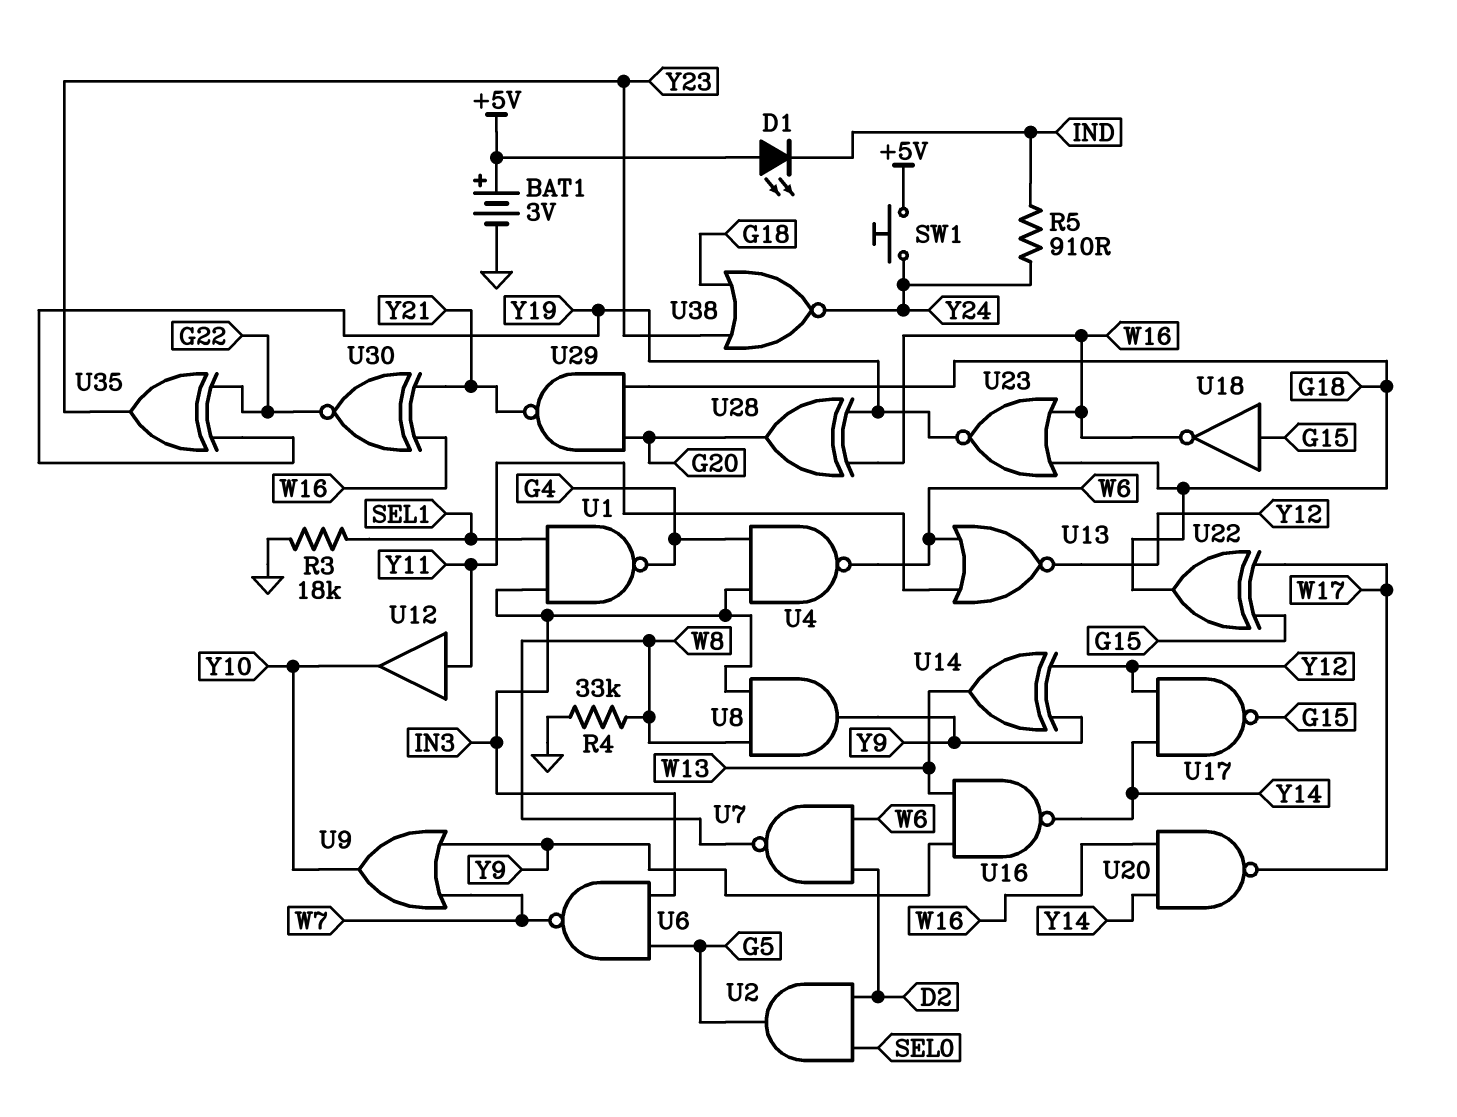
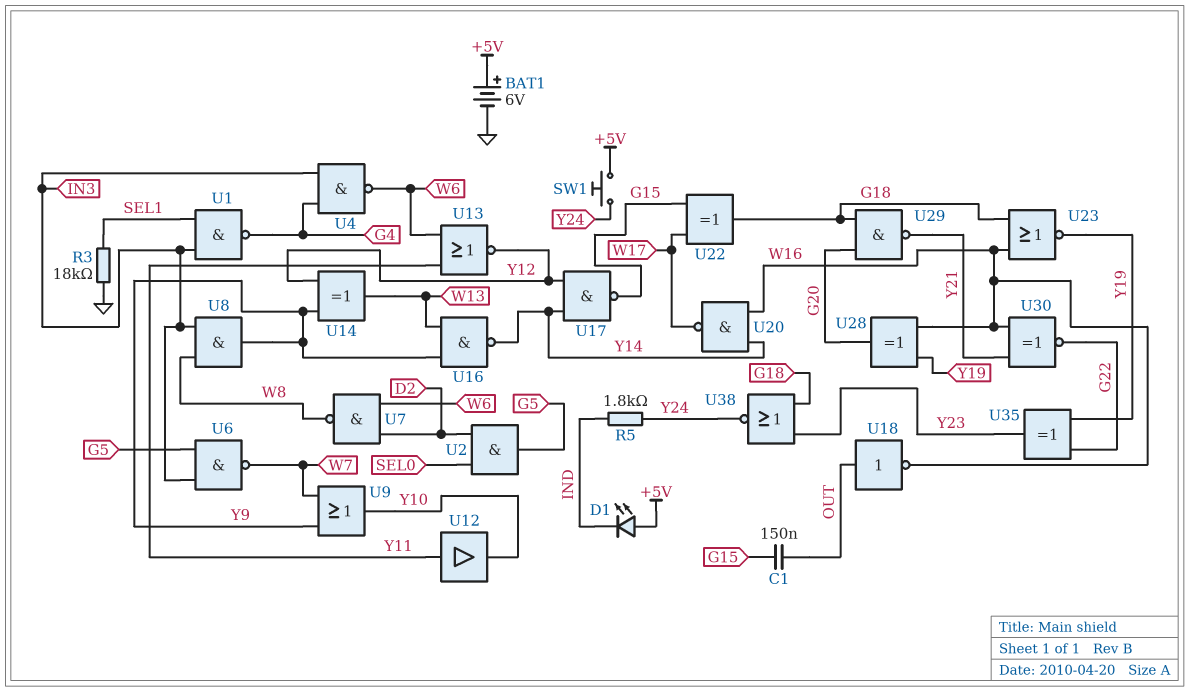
BAT1: 3V (plus +5V, minus GND) -> 6V (plus +5V, minus GND)
C1: none -> 150nF (G15, OUT)
R4: 33k (GND, W8) -> none
R5: 910 (IND, Y24) -> 1.8k (IND, Y24)
U18: NOT (in G15, out W16) -> NOT (in OUT, out W16)

